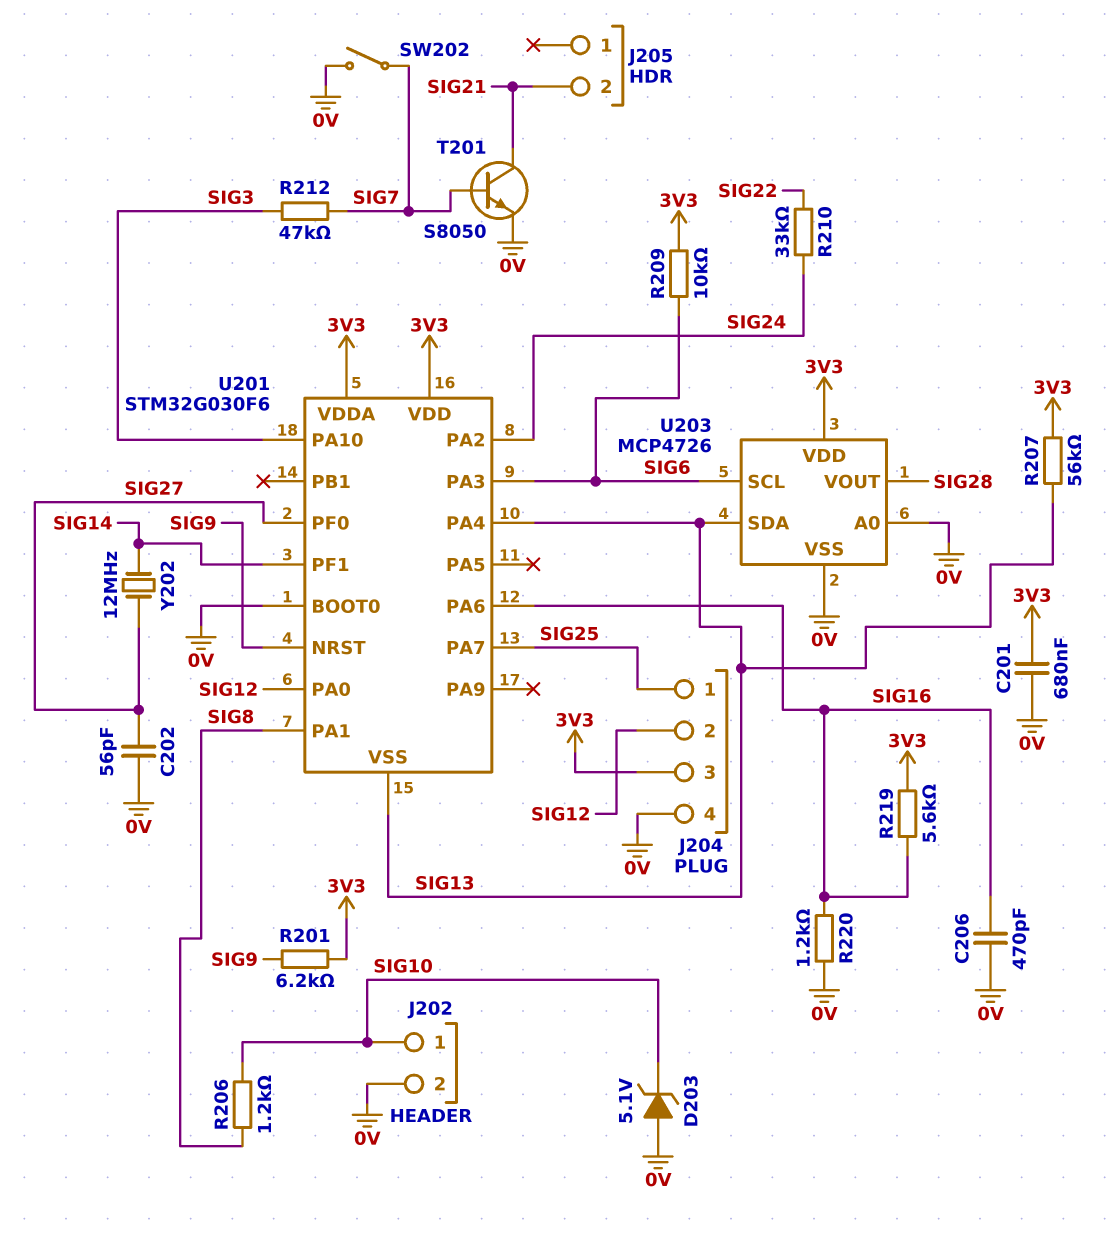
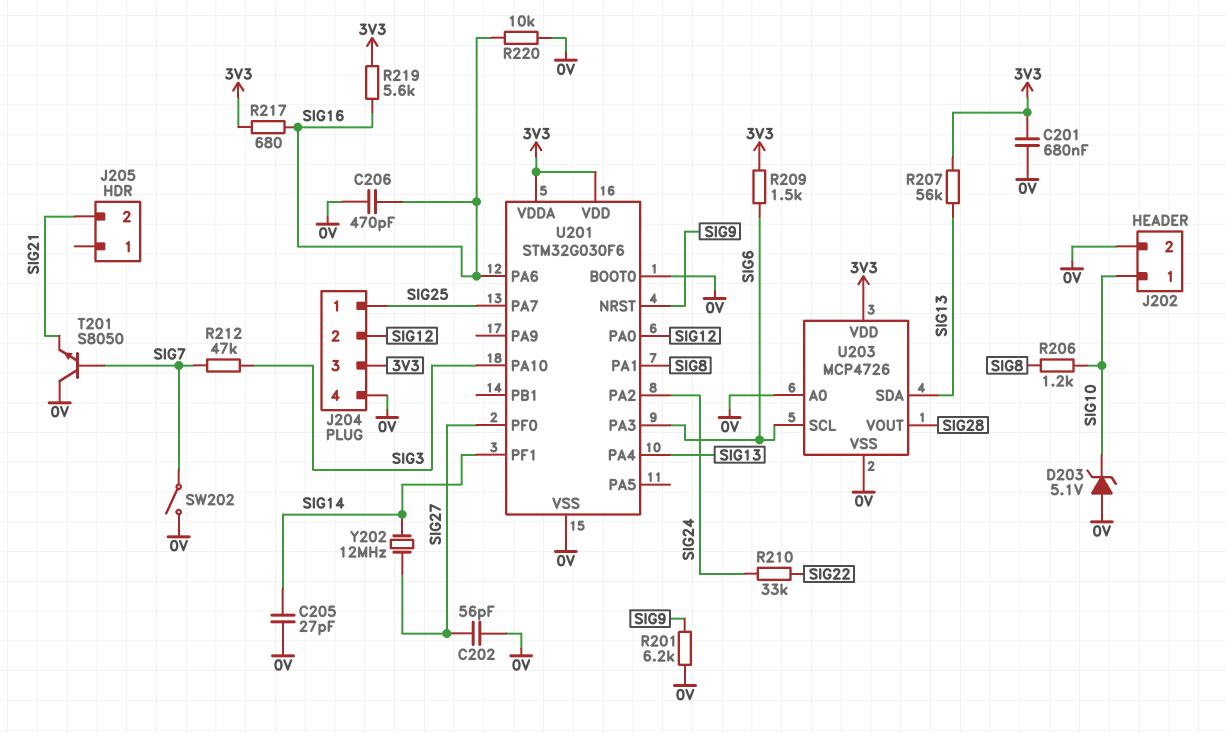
C205: none -> 27pF (0V, SIG14)
R201: 6.2k (3V3, SIG9) -> 6.2k (0V, SIG9)
R209: 10k (3V3, SIG6) -> 1.5k (3V3, SIG6)
R217: none -> 680 (3V3, SIG16)
R220: 1.2k (0V, SIG16) -> 10k (0V, SIG16)
T201: NPN S8050 (B SIG7, C SIG21, E 0V) -> NPN S8050 (B SIG7, C 0V, E SIG21)
U201 pin VSS: SIG13 -> 0V

